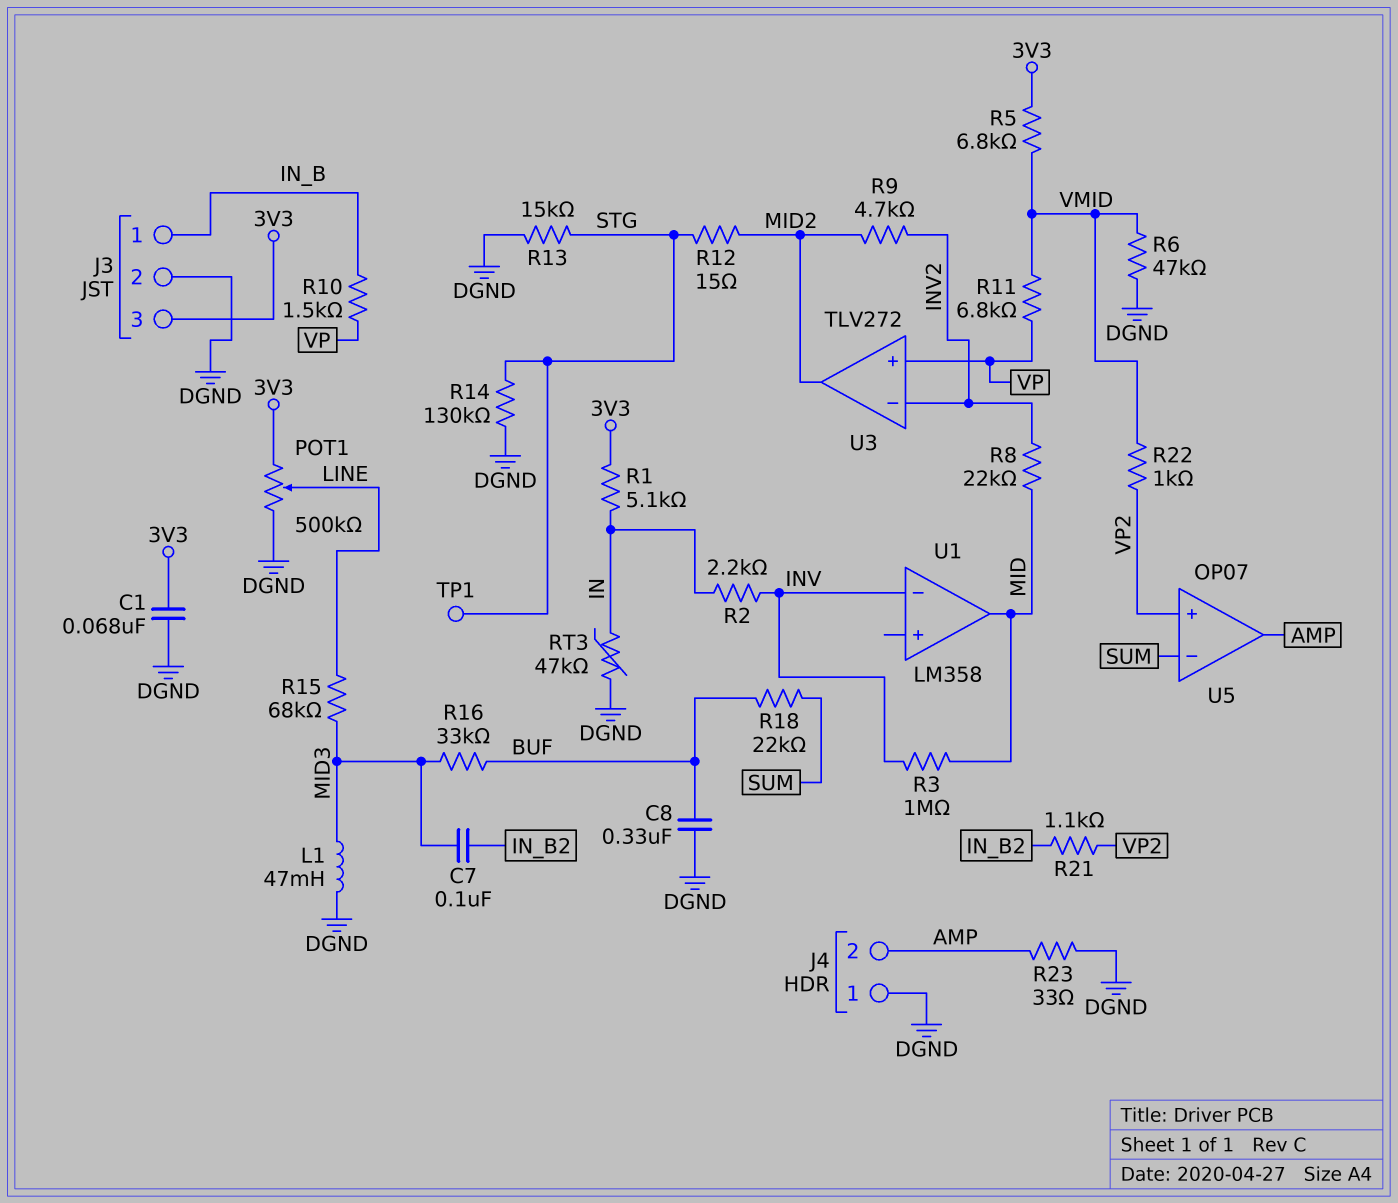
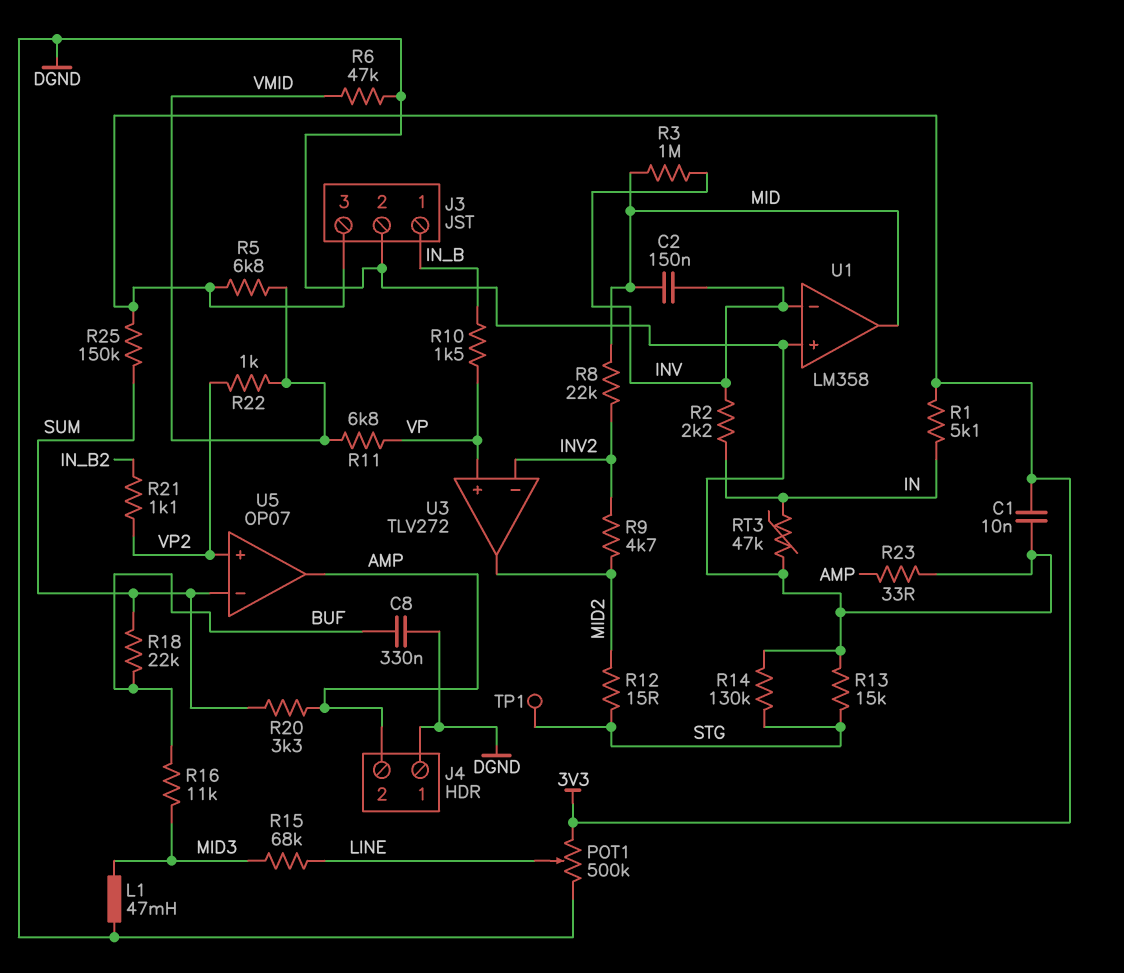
C1: 68nF (3V3, DGND) -> 10nF (3V3, DGND)
C2: none -> 150nF (INV, MID)
C7: 100nF (IN_B2, MID3) -> none
R16: 33k (BUF, MID3) -> 11k (BUF, MID3)
R20: none -> 3.3k (AMP, SUM)
R25: none -> 150k (3V3, SUM)
U1 pin in+: none -> DGND

